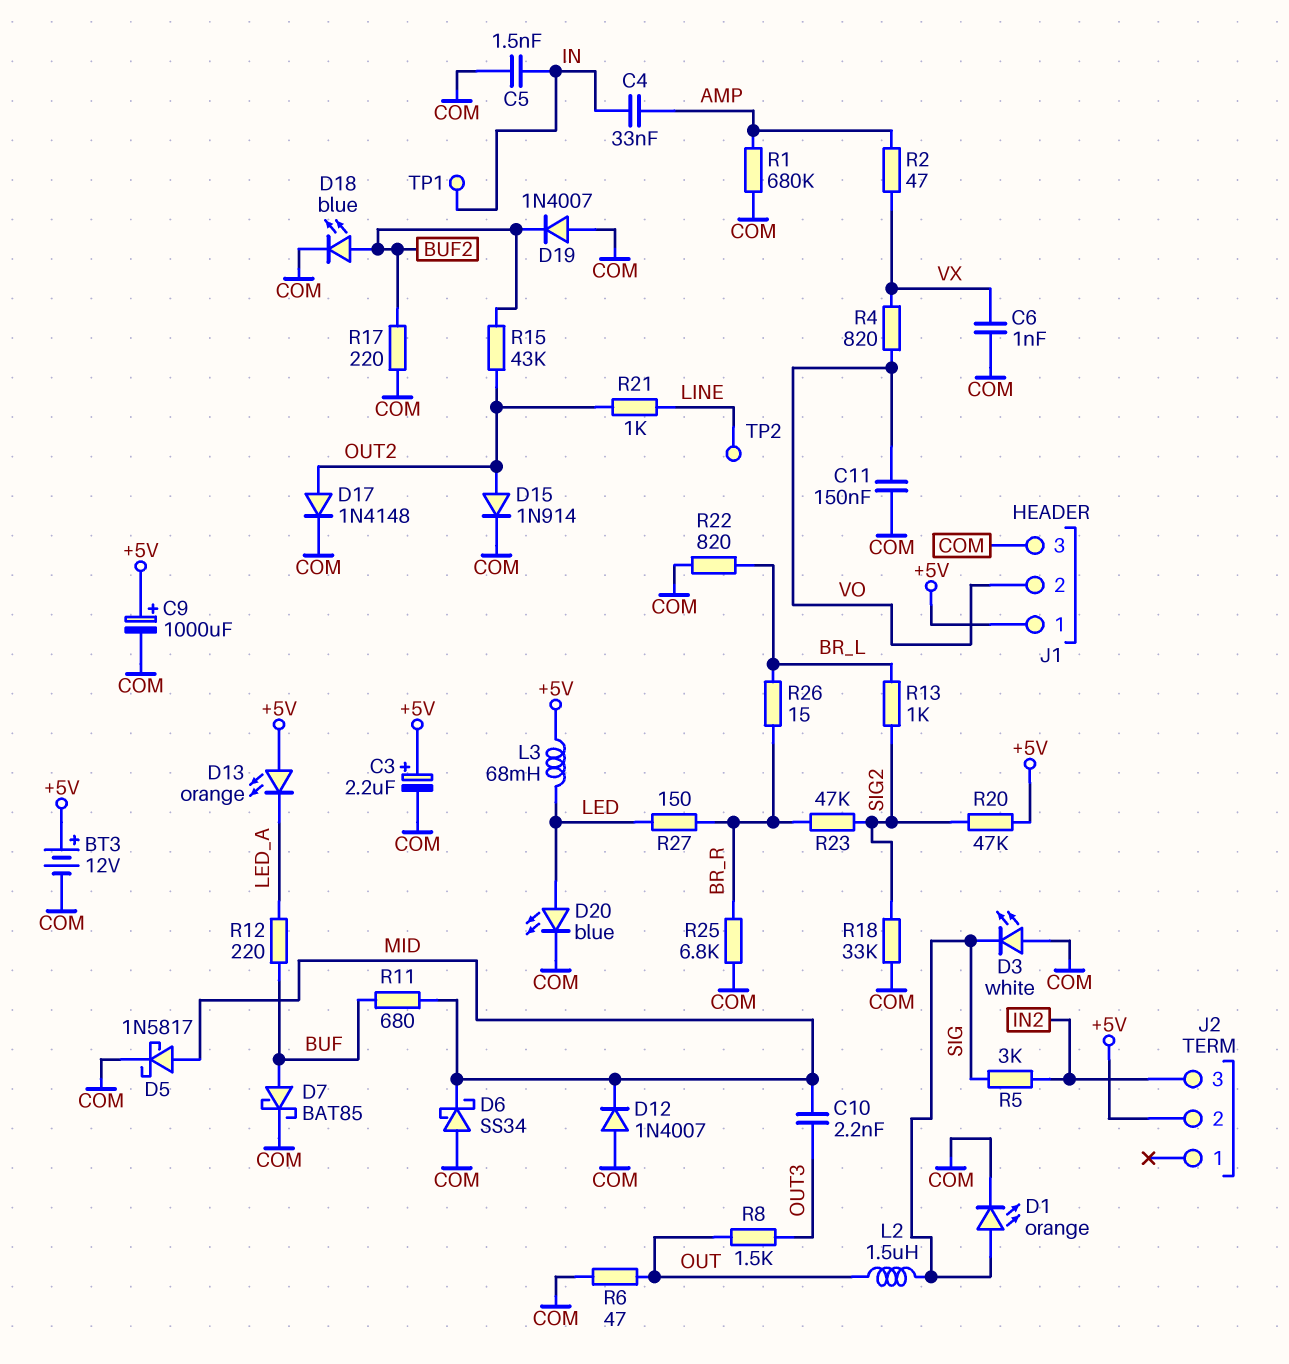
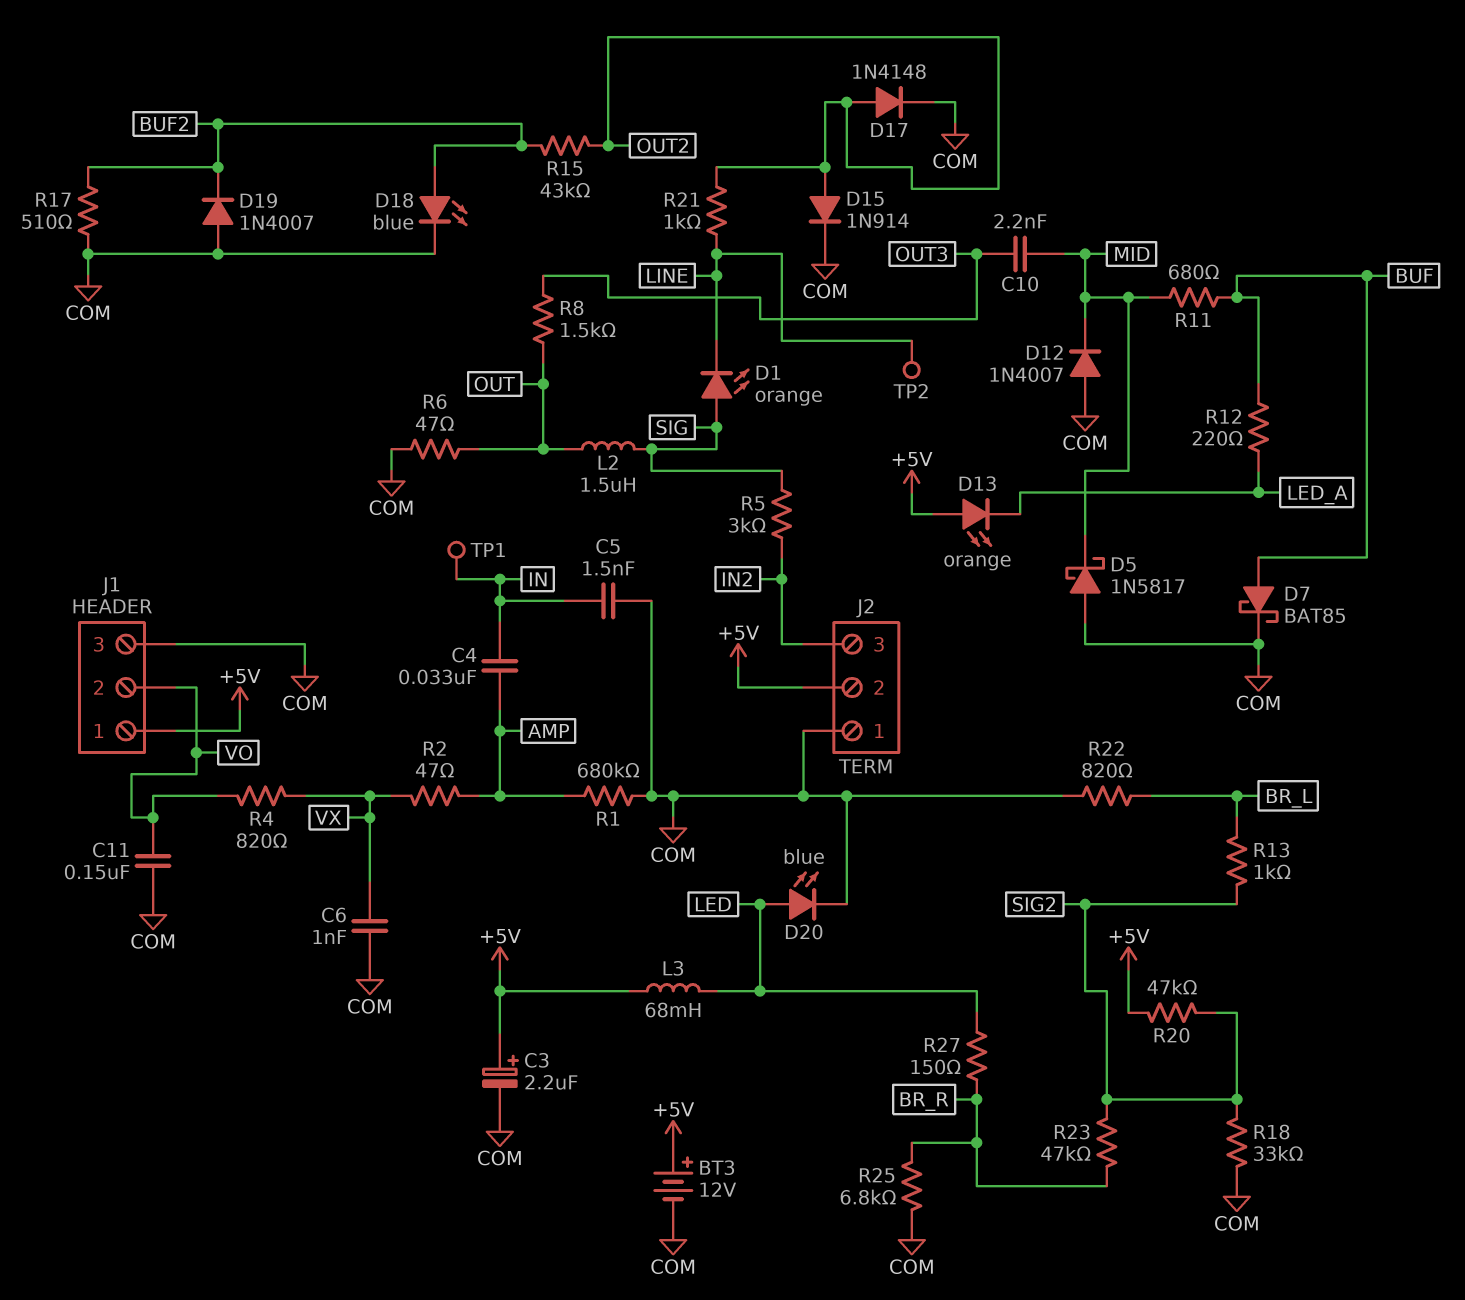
C9: 1000uF (plus +5V, minus COM) -> none
D1: LED orange (A SIG, K COM) -> LED orange (A SIG, K LINE)
D3: LED white (A COM, K SIG) -> none
D5: schottky 1N5817 (A MID, K COM) -> schottky 1N5817 (A COM, K MID)
D6: schottky SS34 (A COM, K MID) -> none
J2 pin 1: none -> COM
R17: 220 (BUF2, COM) -> 510 (BUF2, COM)
R26: 15 (BR_L, BR_R) -> none

